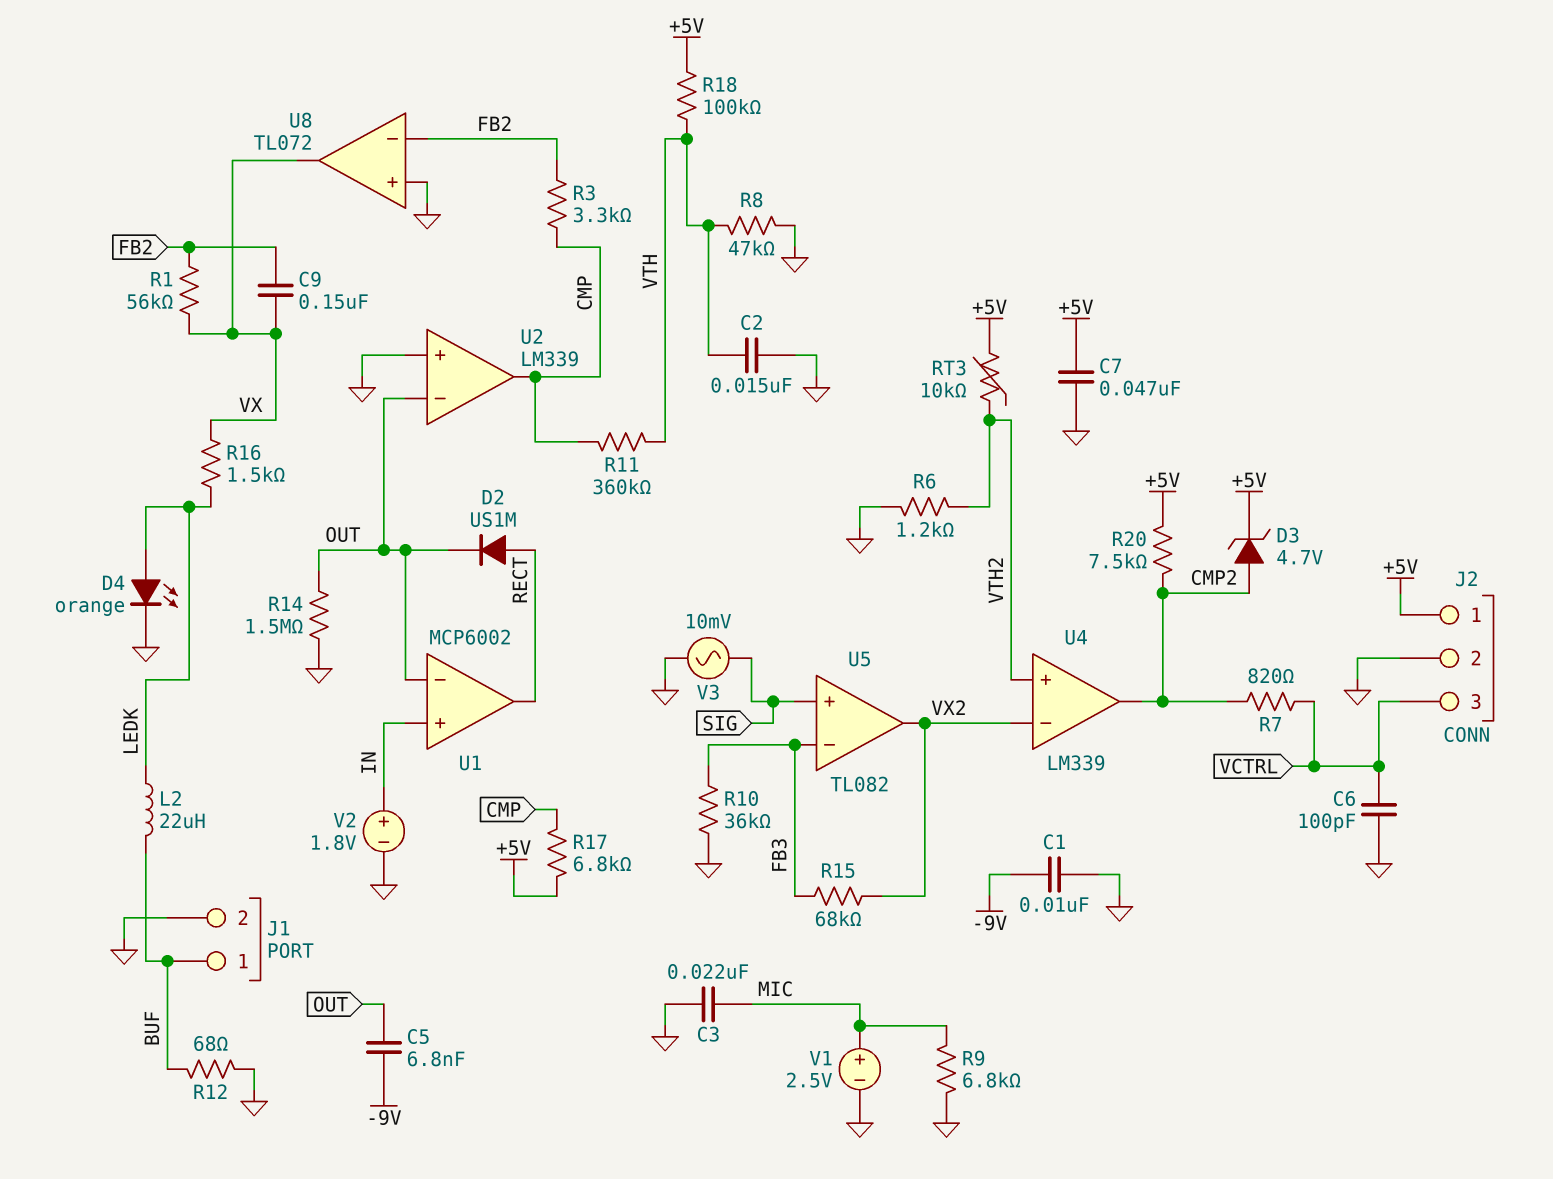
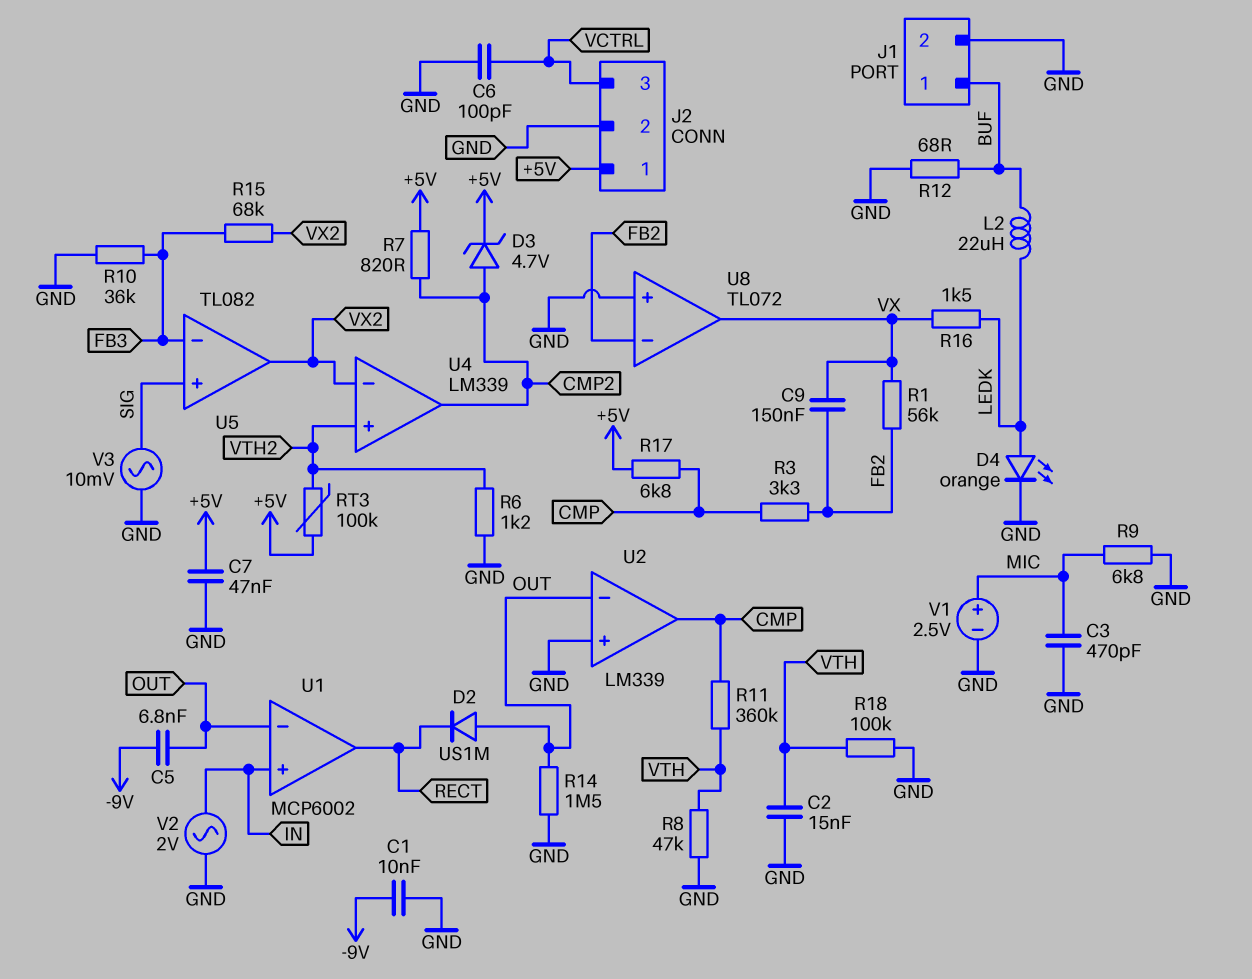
C3: 22nF (GND, MIC) -> 470pF (GND, MIC)
D2: diode US1M (A RECT, K OUT) -> diode US1M (A OUT, K RECT)
R7: 820 (CMP2, VCTRL) -> 820 (+5V, CMP2)
R18: 100k (+5V, VTH) -> 100k (GND, VTH)
R20: 7.5k (+5V, CMP2) -> none
RT3: 10k (+5V, VTH2) -> 100k (+5V, VTH2)
V2: 1.8V (plus IN, minus GND) -> AC 2V (GND, IN)

